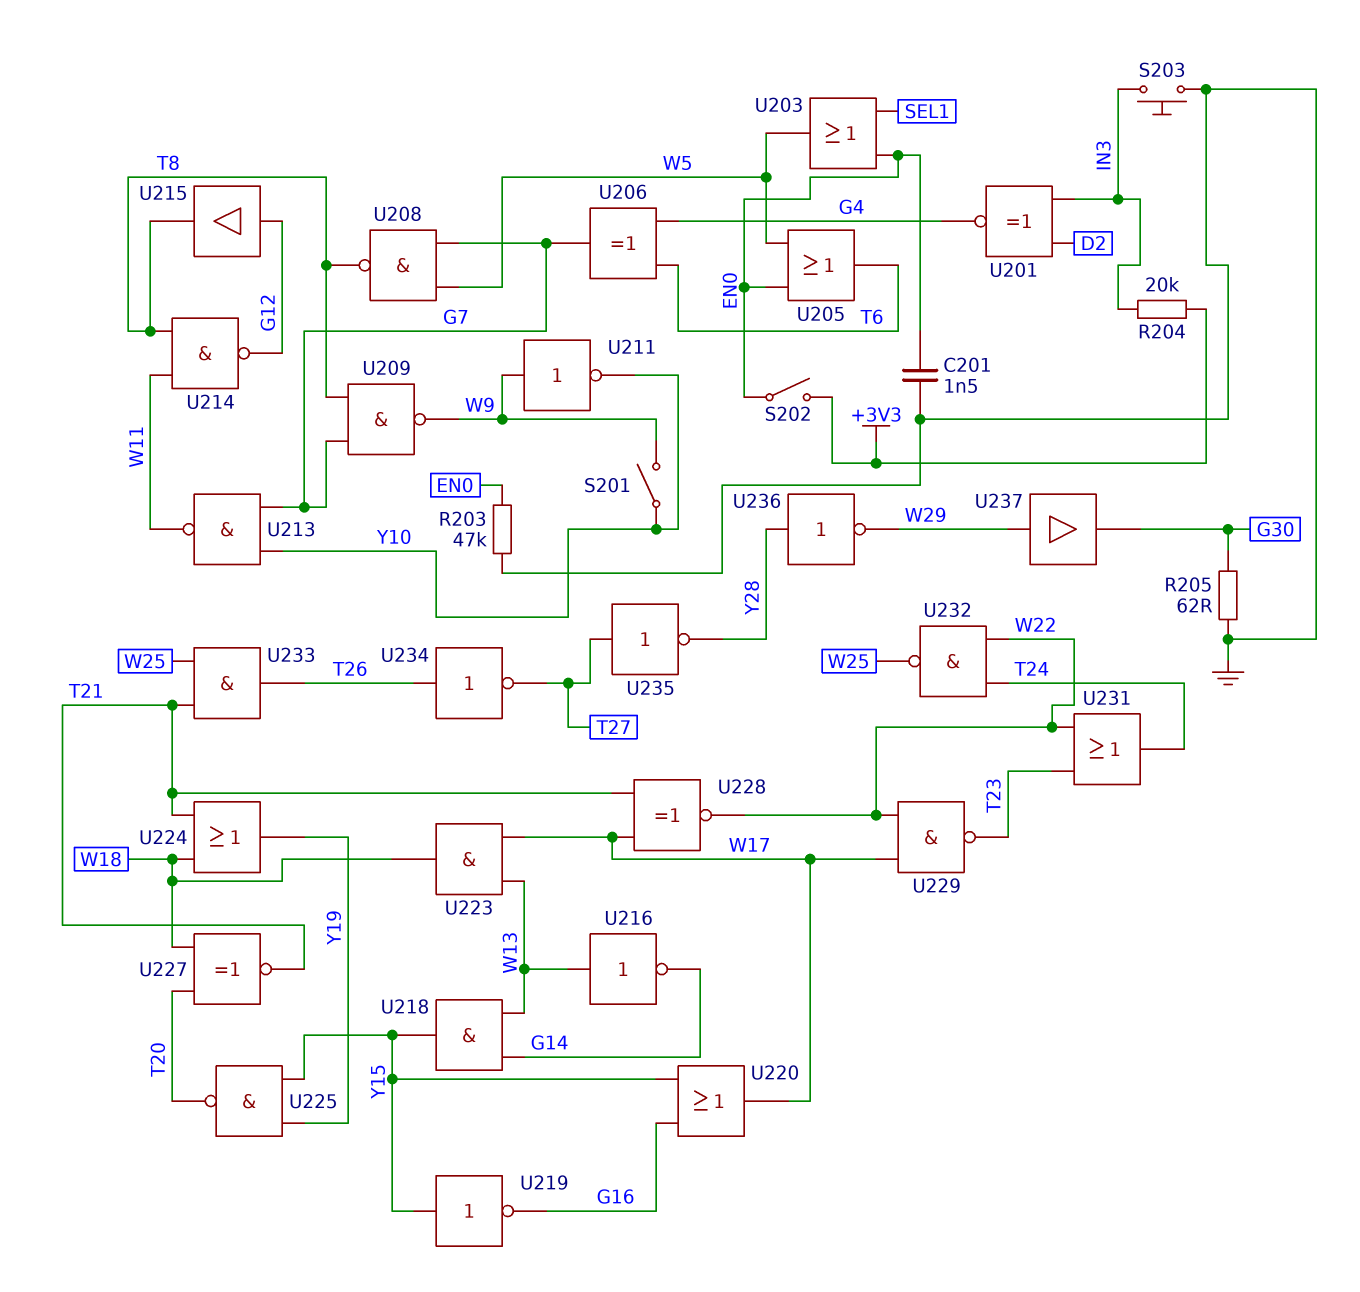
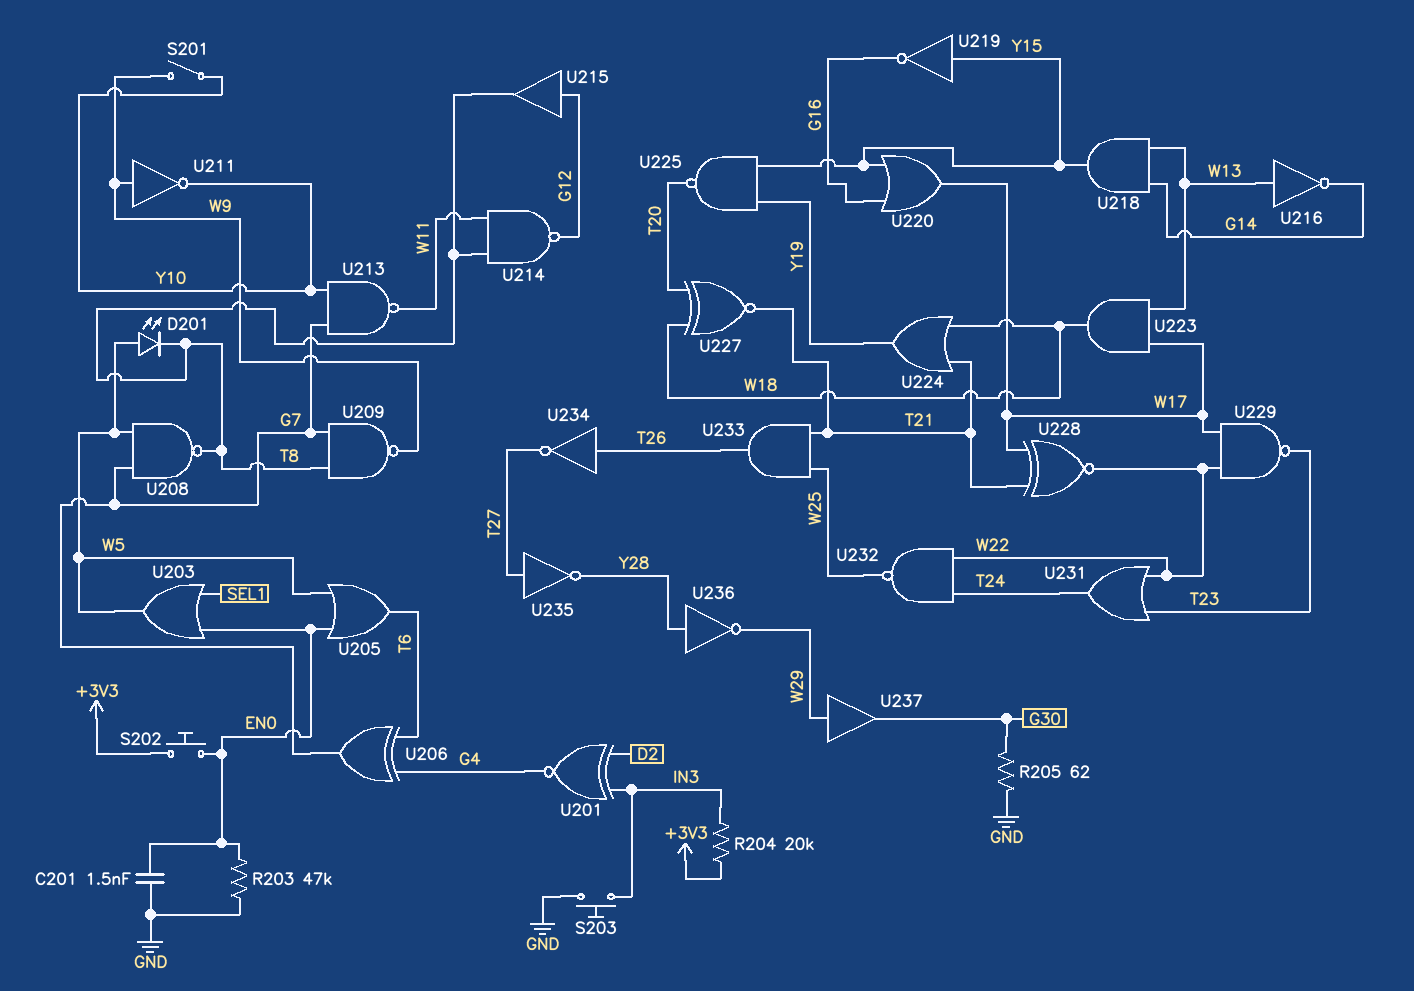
D201: none -> LED (A W5, K T8)
S202: switch (+3V3, EN0) -> button (+3V3, EN0)

